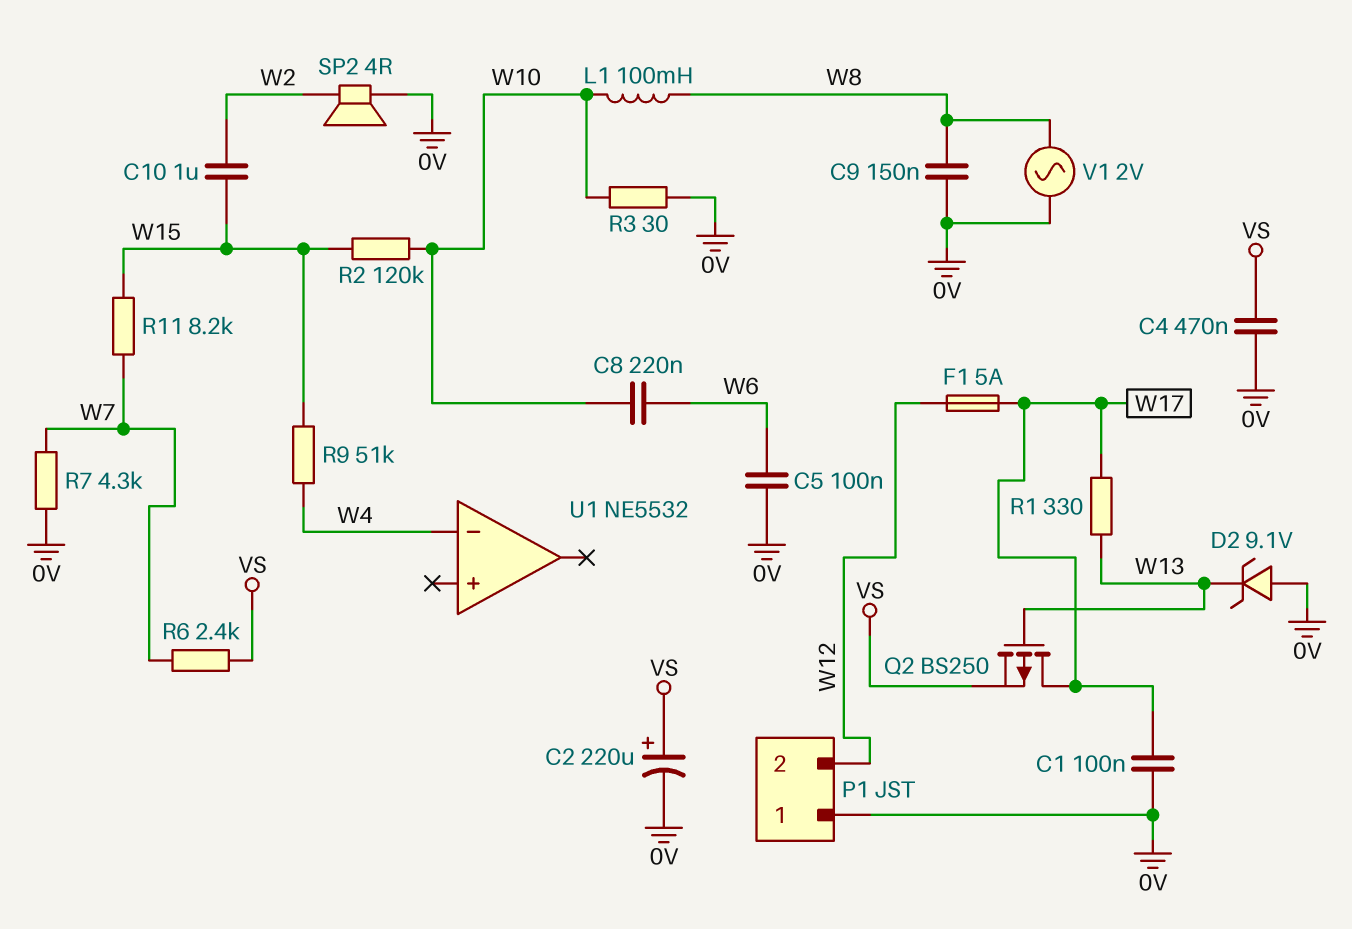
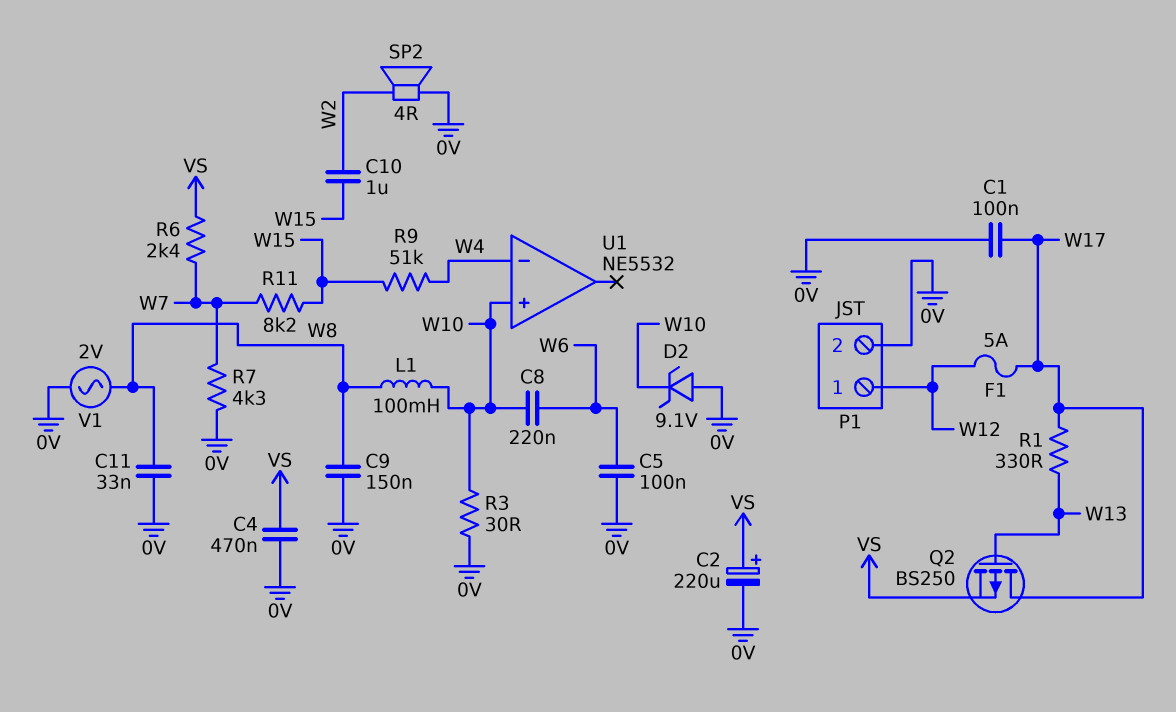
C11: none -> 33nF (0V, W8)
D2: zener 9.1V (A 0V, K W13) -> zener 9.1V (A 0V, K W10)
P1 pin 1: 0V -> W12
P1 pin 2: W12 -> 0V
R2: 120k (W10, W15) -> none
U1 pin in+: none -> W10

